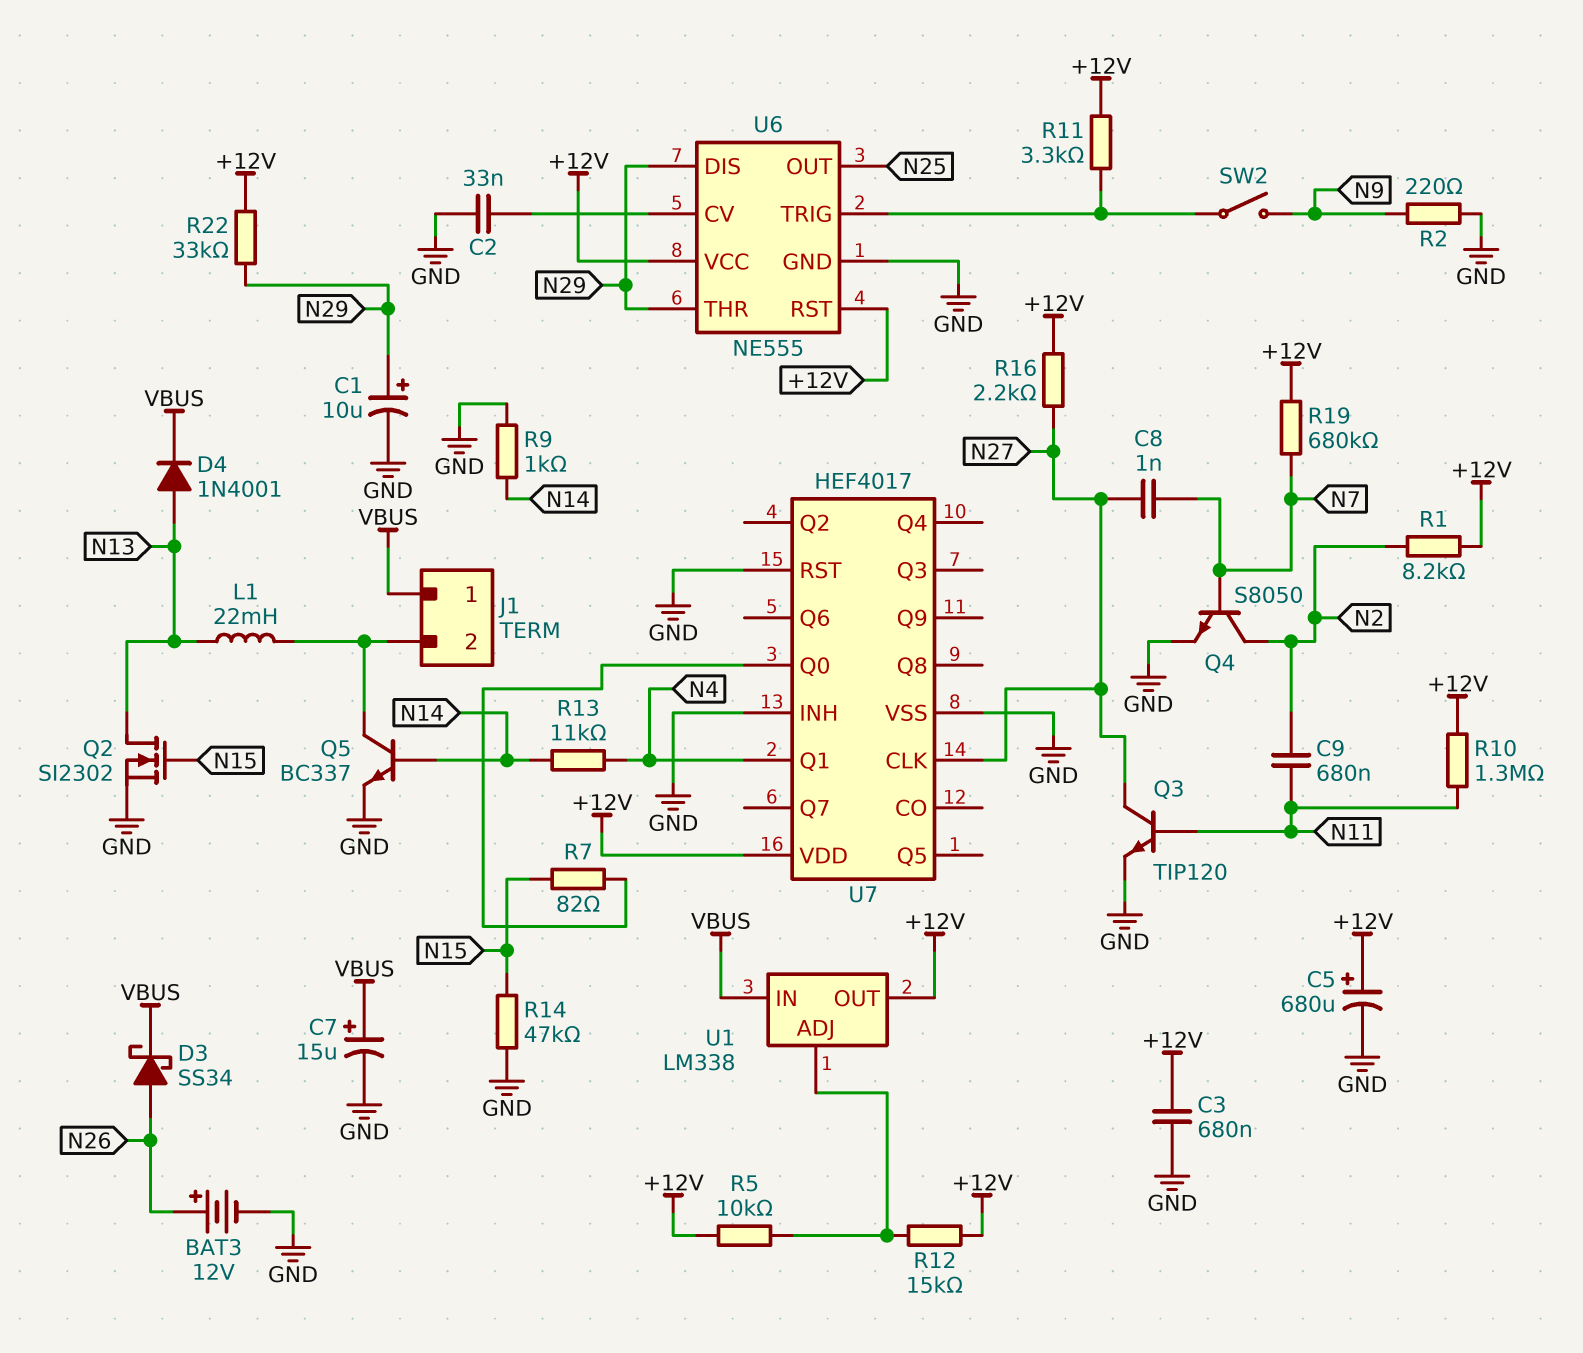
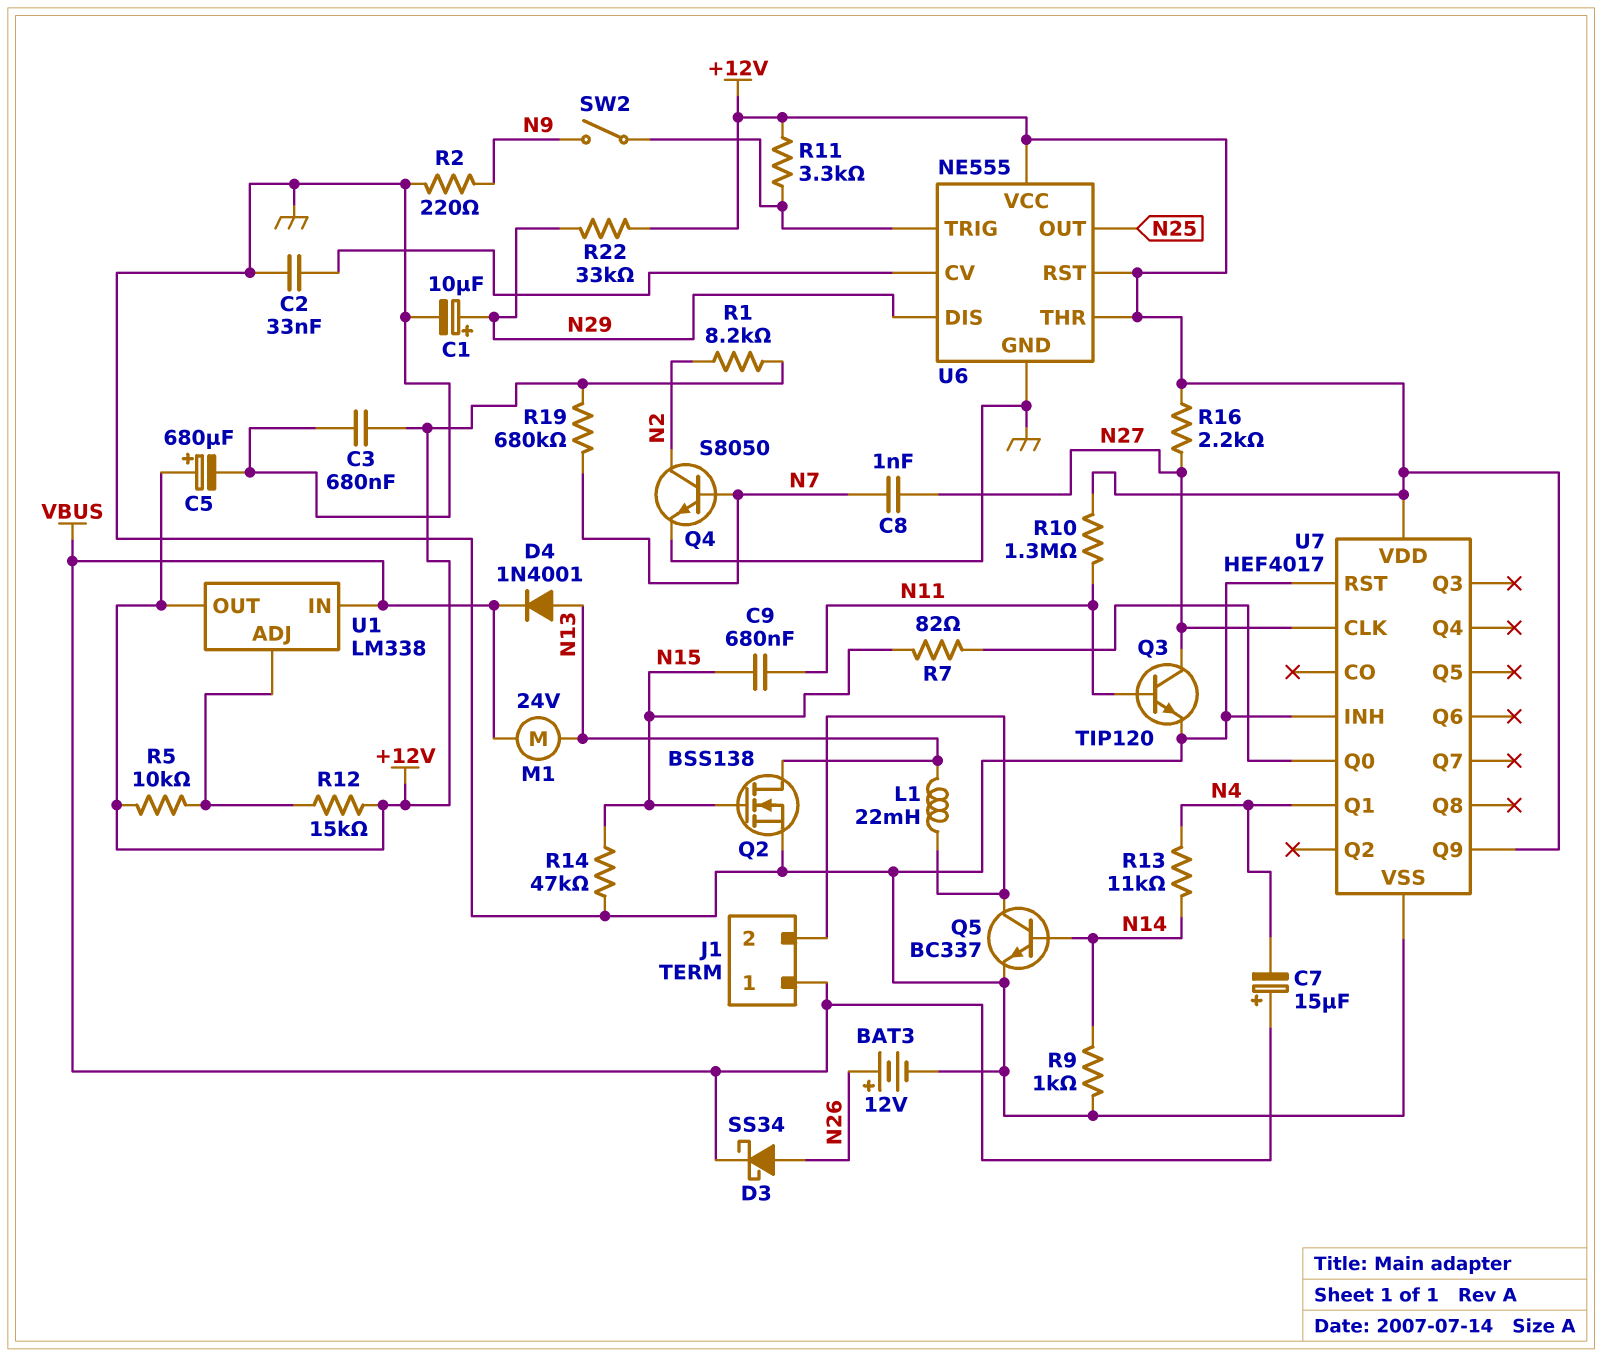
C7: 15uF (plus VBUS, minus GND) -> 15uF (plus VBUS, minus N4)
C9: 680nF (N2, N11) -> 680nF (N11, N15)
M1: none -> motor 24V (N13, VBUS)
Q2: NMOS SI2302 (G N15, D N13, S GND) -> NMOS BSS138 (G N15, D N13, S GND)
U6 pin THR: N29 -> +12V
U7 pin Q9: none -> +12V

